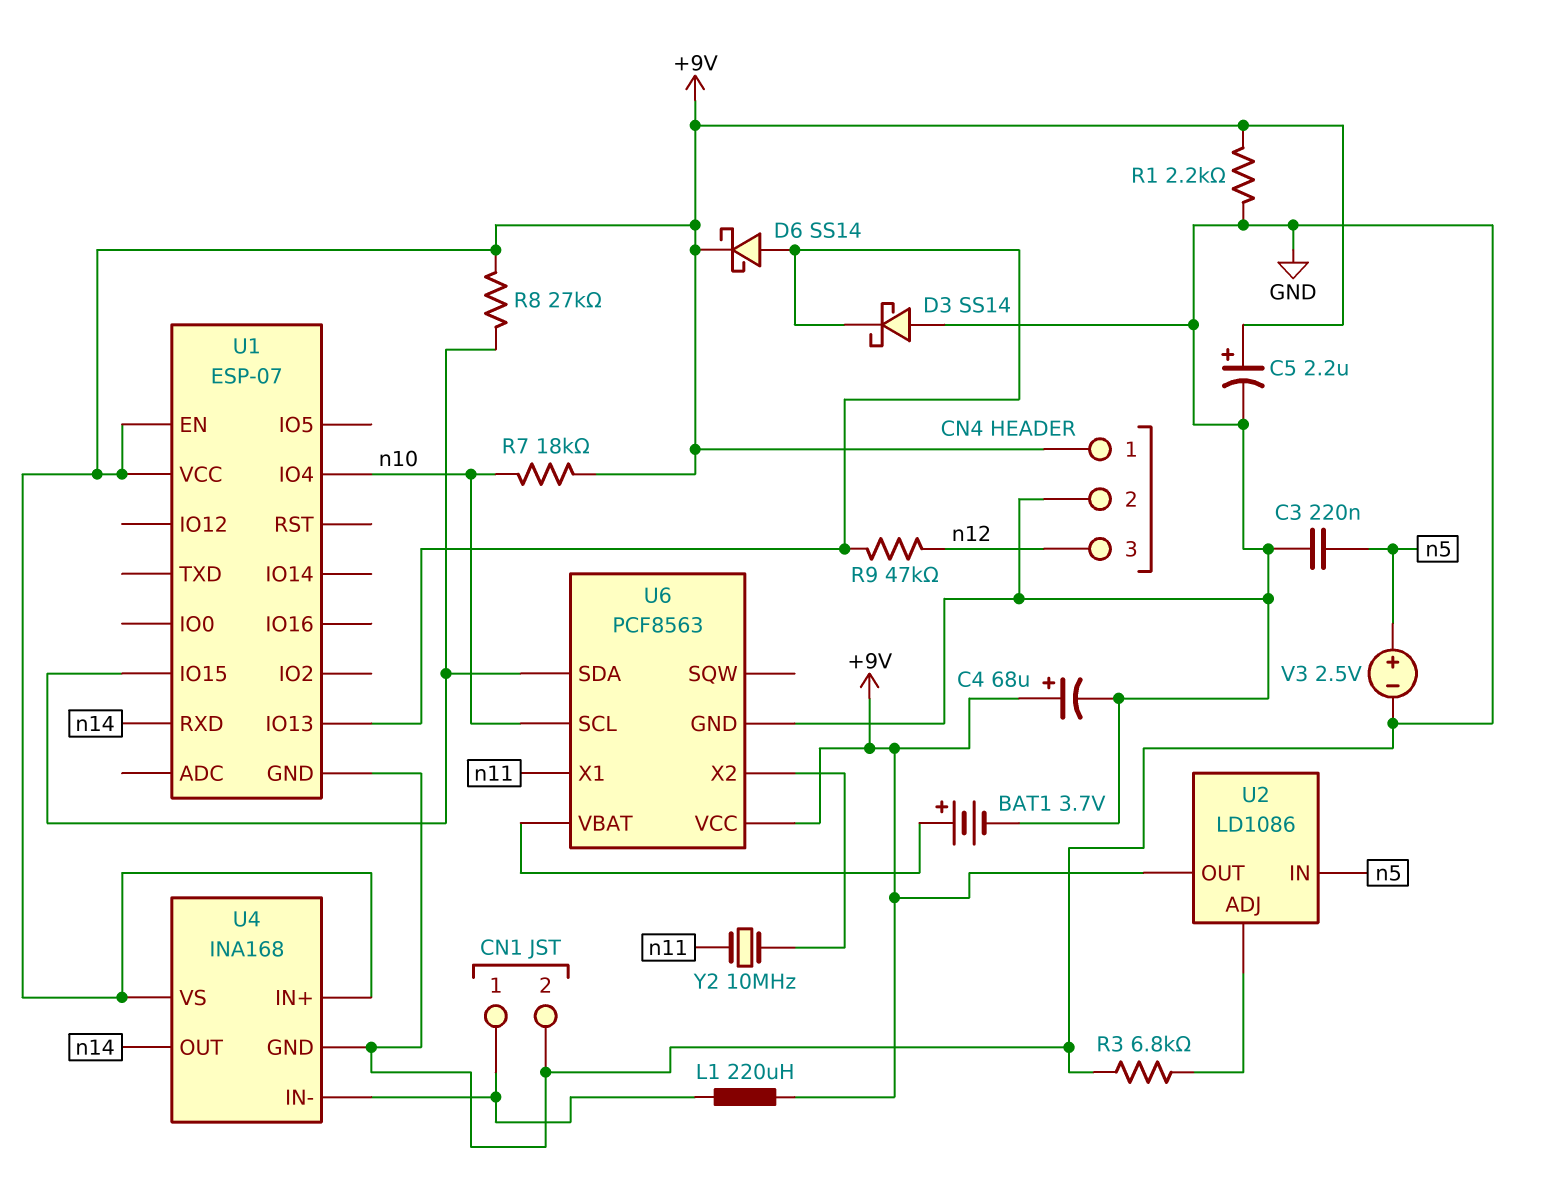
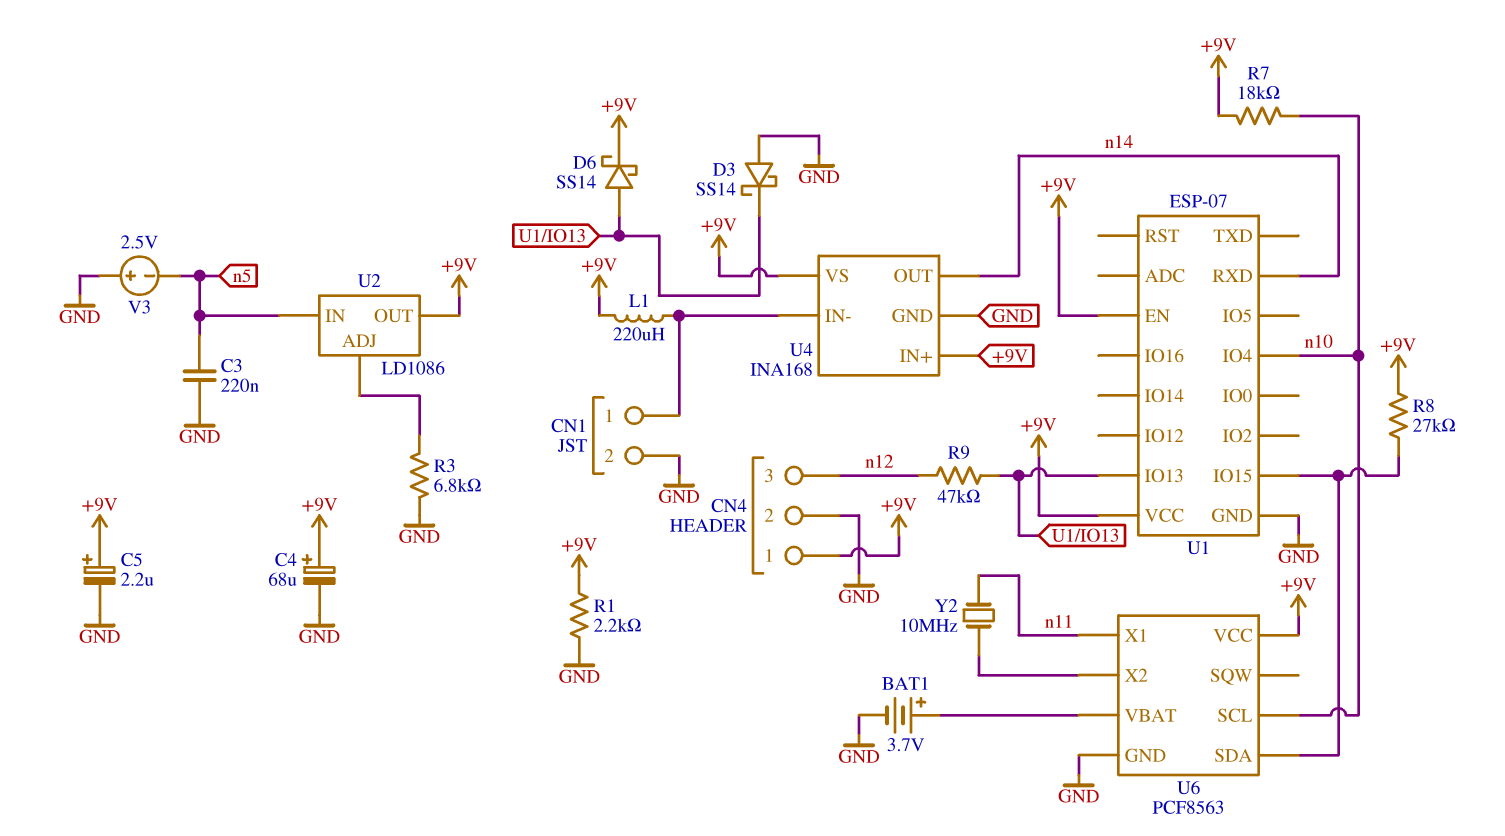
V3: 2.5V (plus n5, minus GND) -> 2.5V (plus GND, minus n5)

